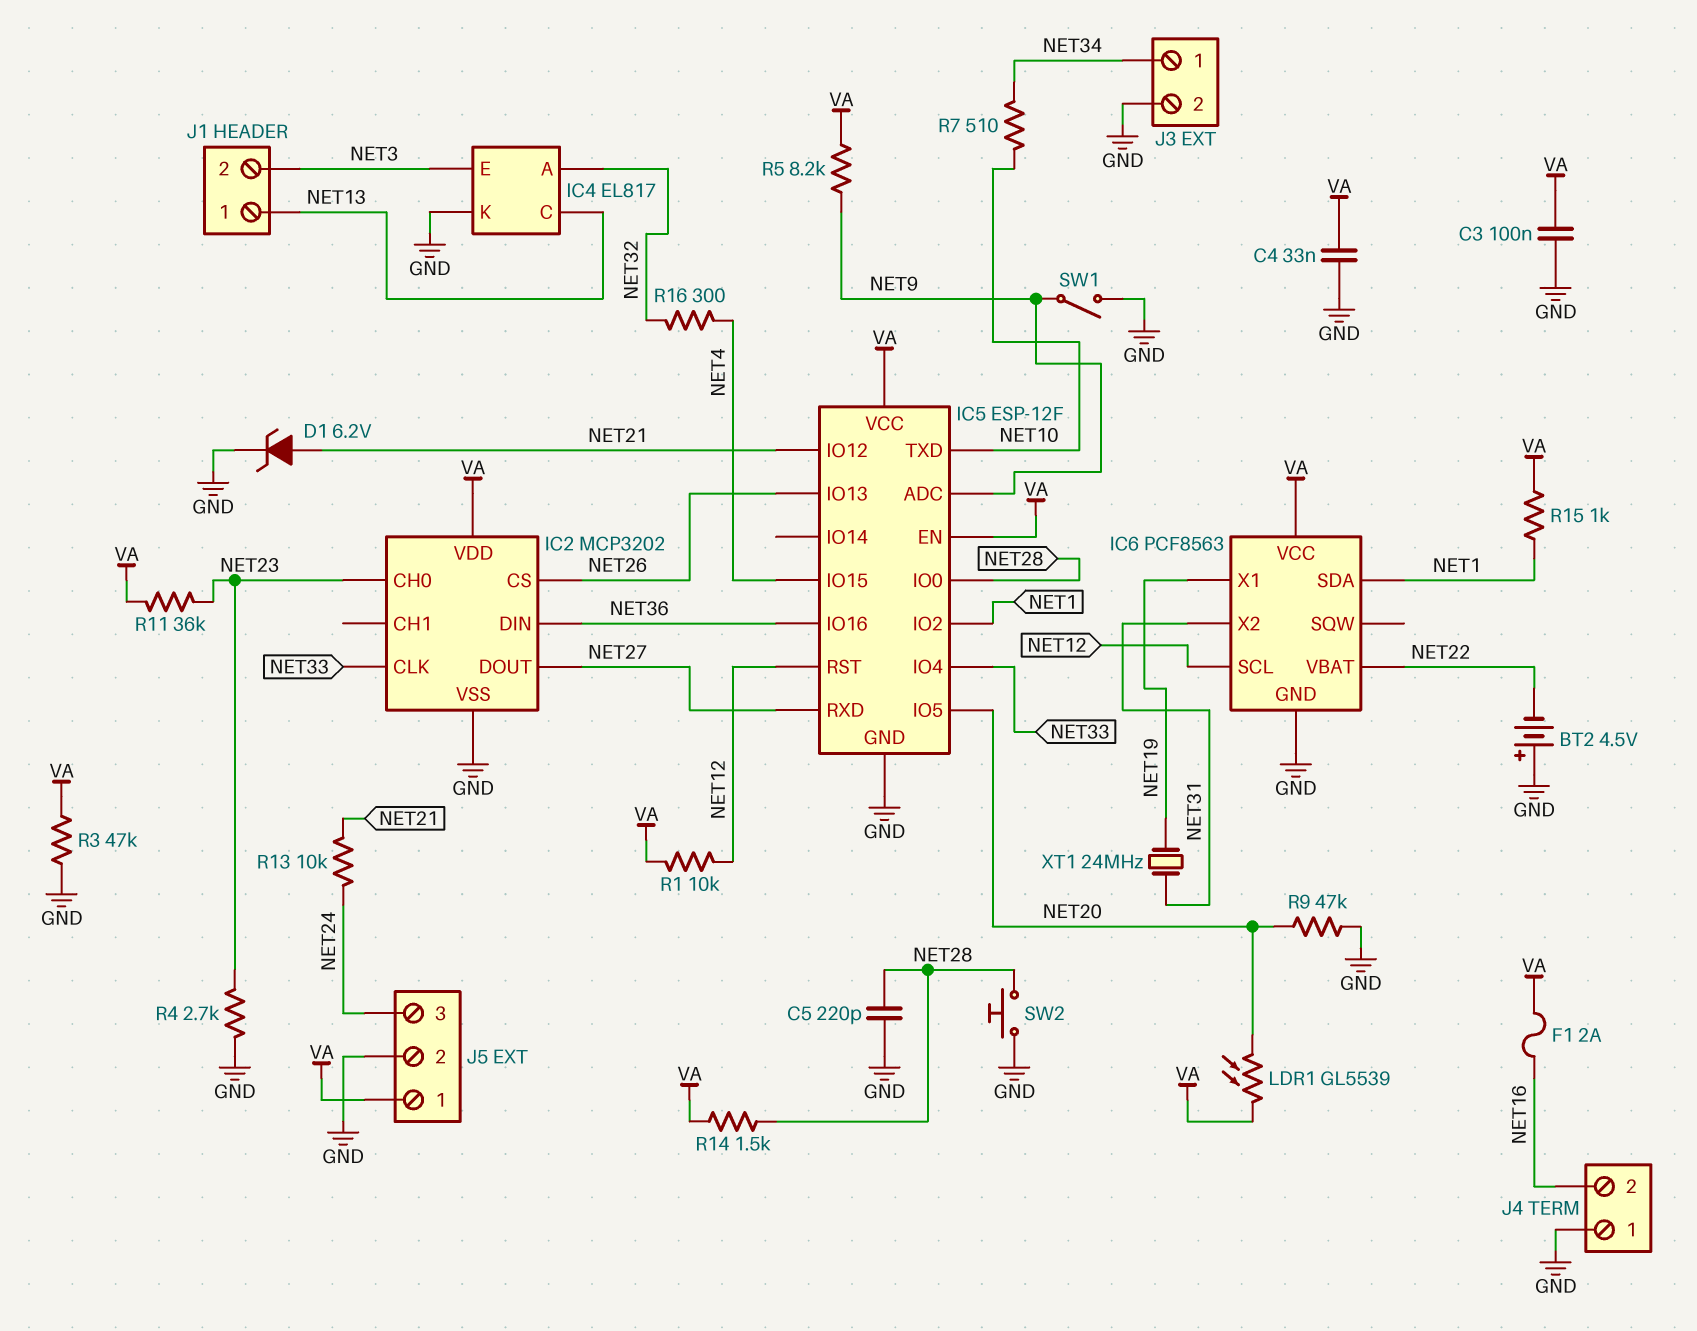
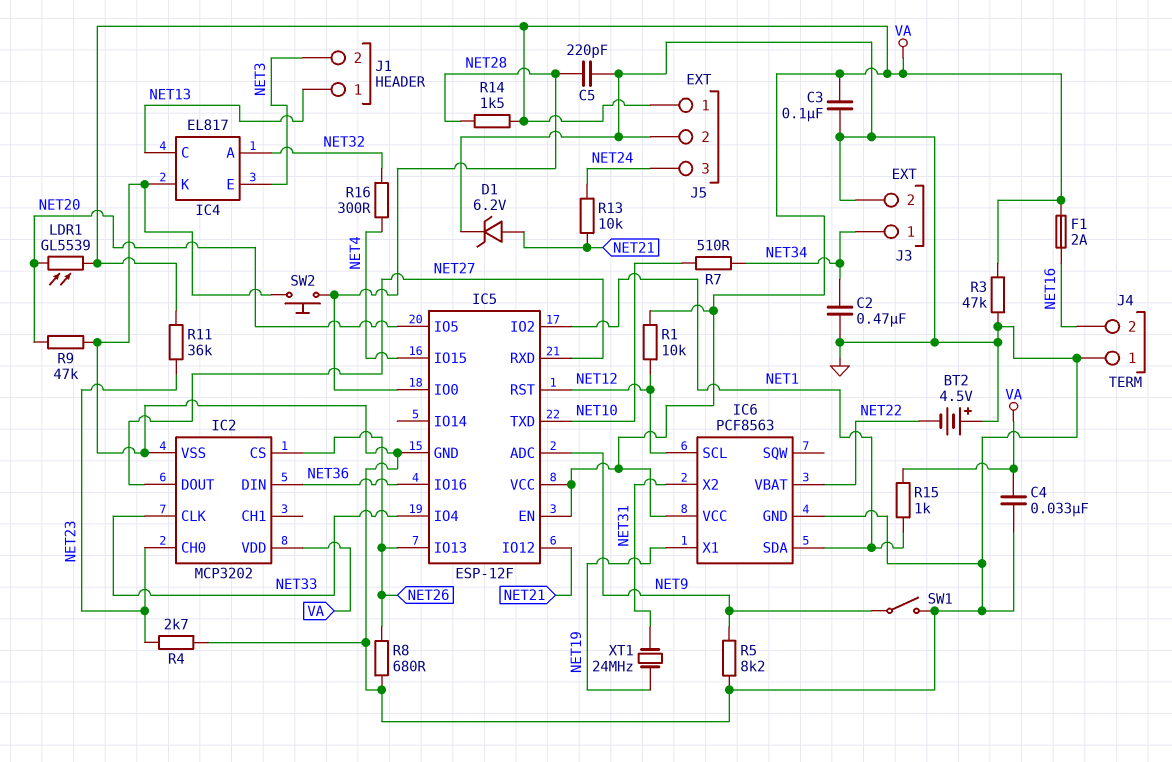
C2: none -> 470nF (GND, NET34)
R5: 8.2k (NET9, VA) -> 8.2k (GND, NET9)
R8: none -> 680 (GND, NET26)

